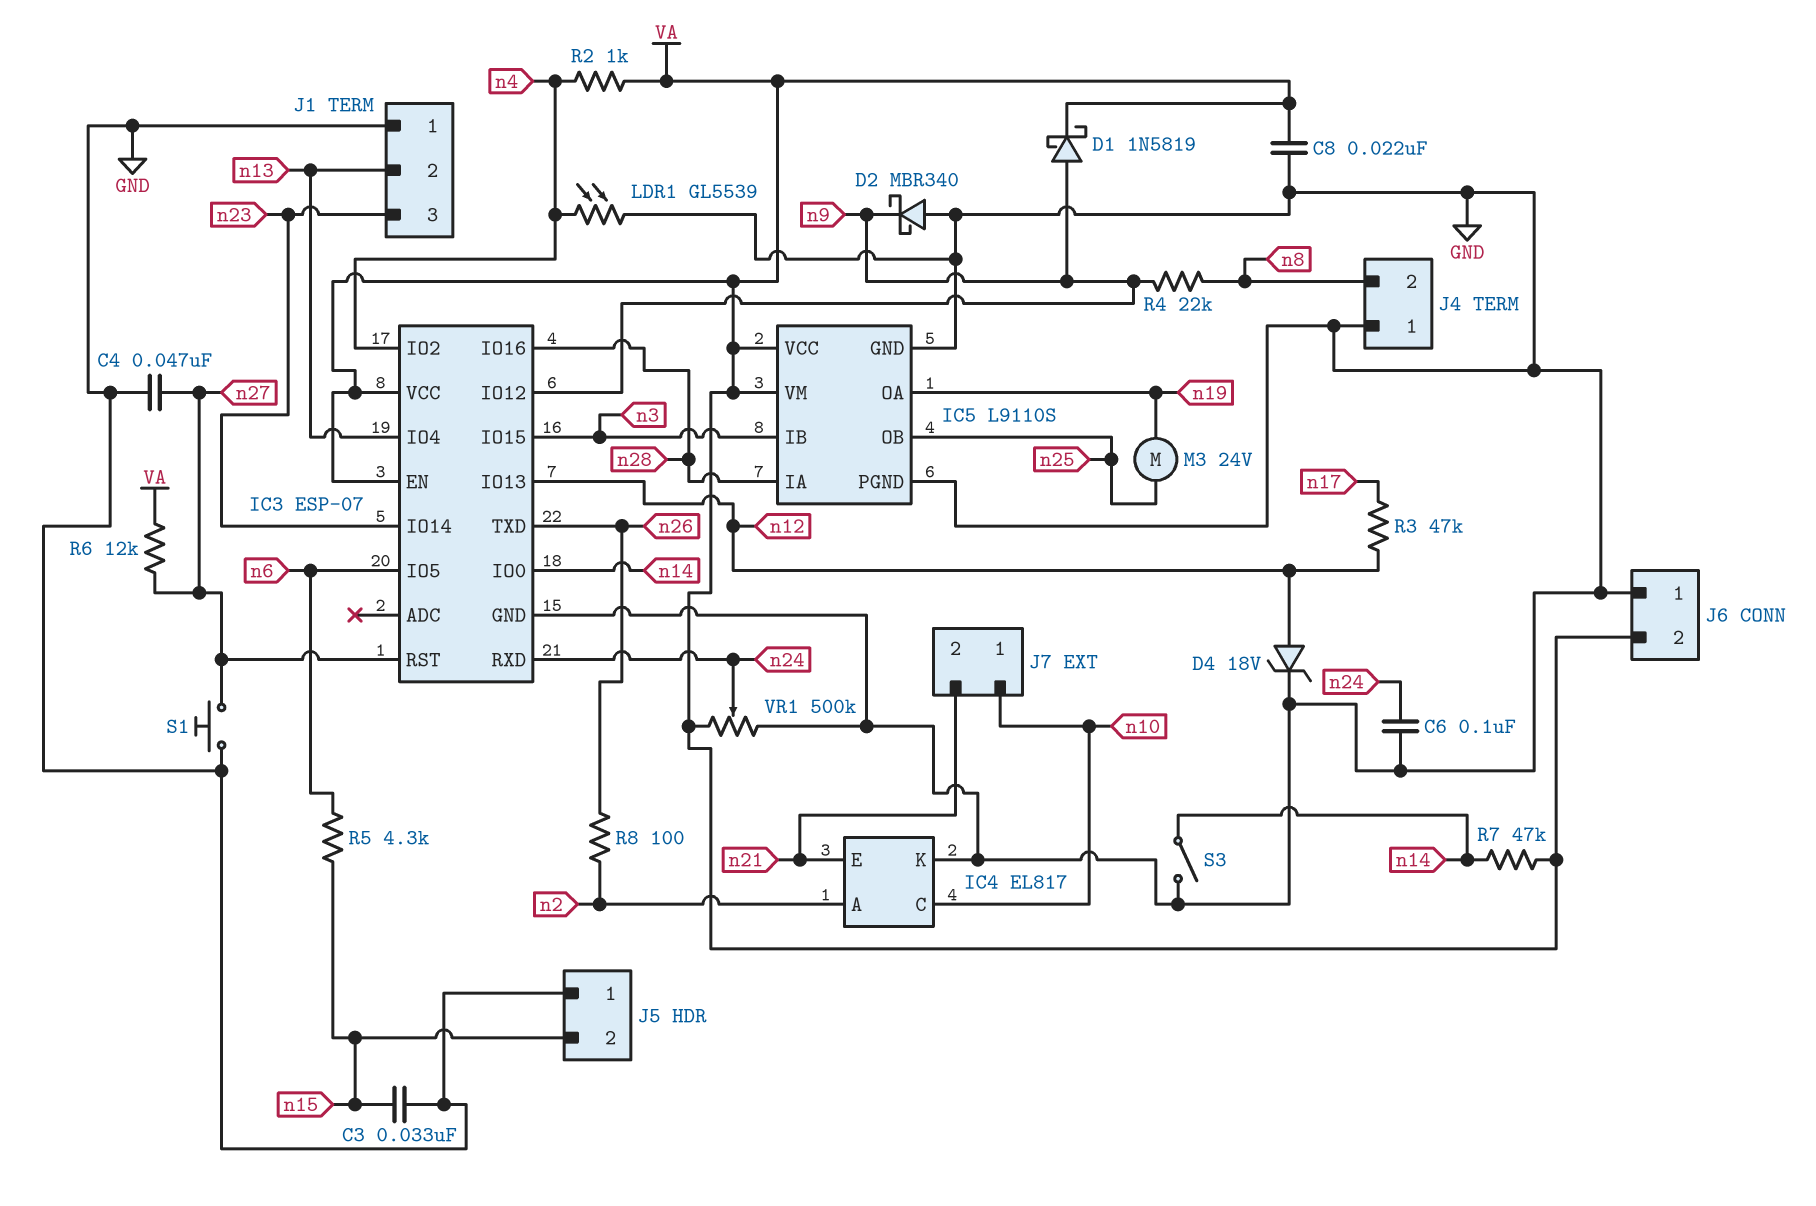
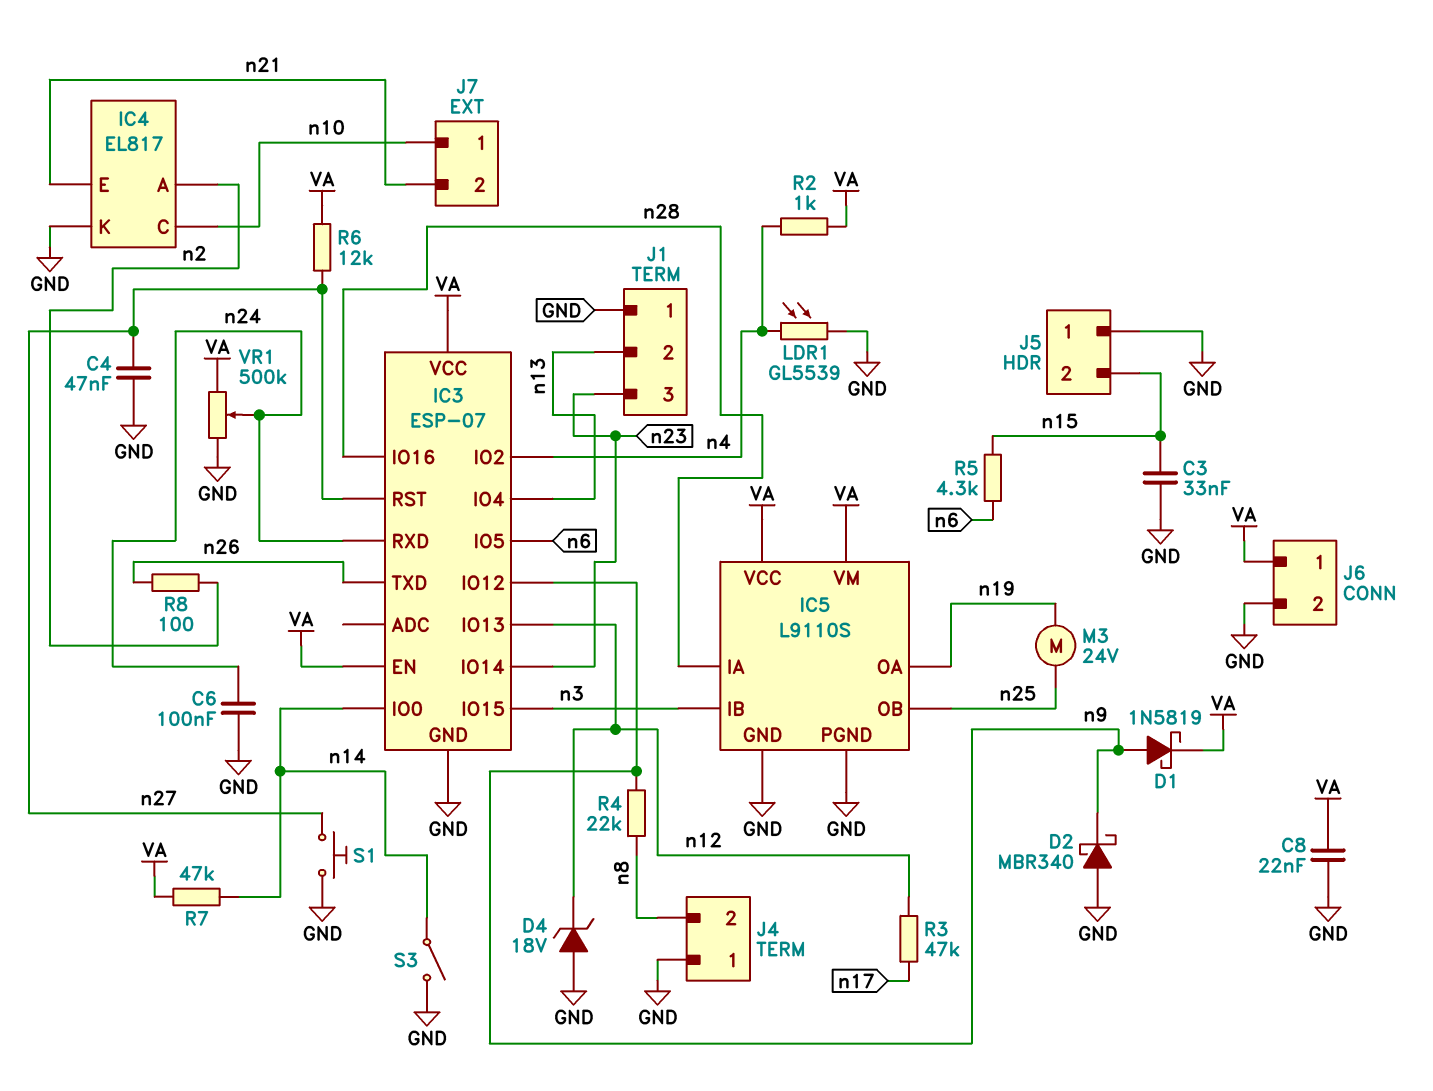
D4: zener 18V (A n12, K GND) -> zener 18V (A GND, K n12)
J6 pin 1: GND -> VA
J6 pin 2: VA -> GND

